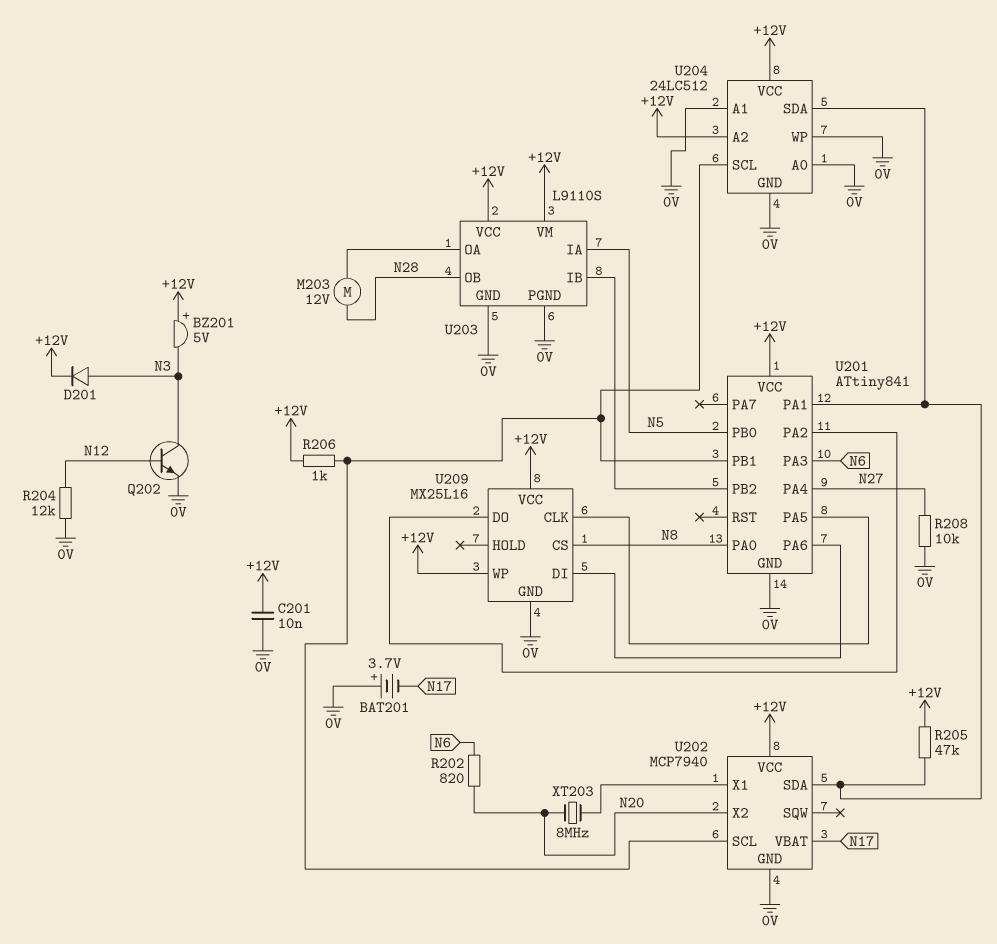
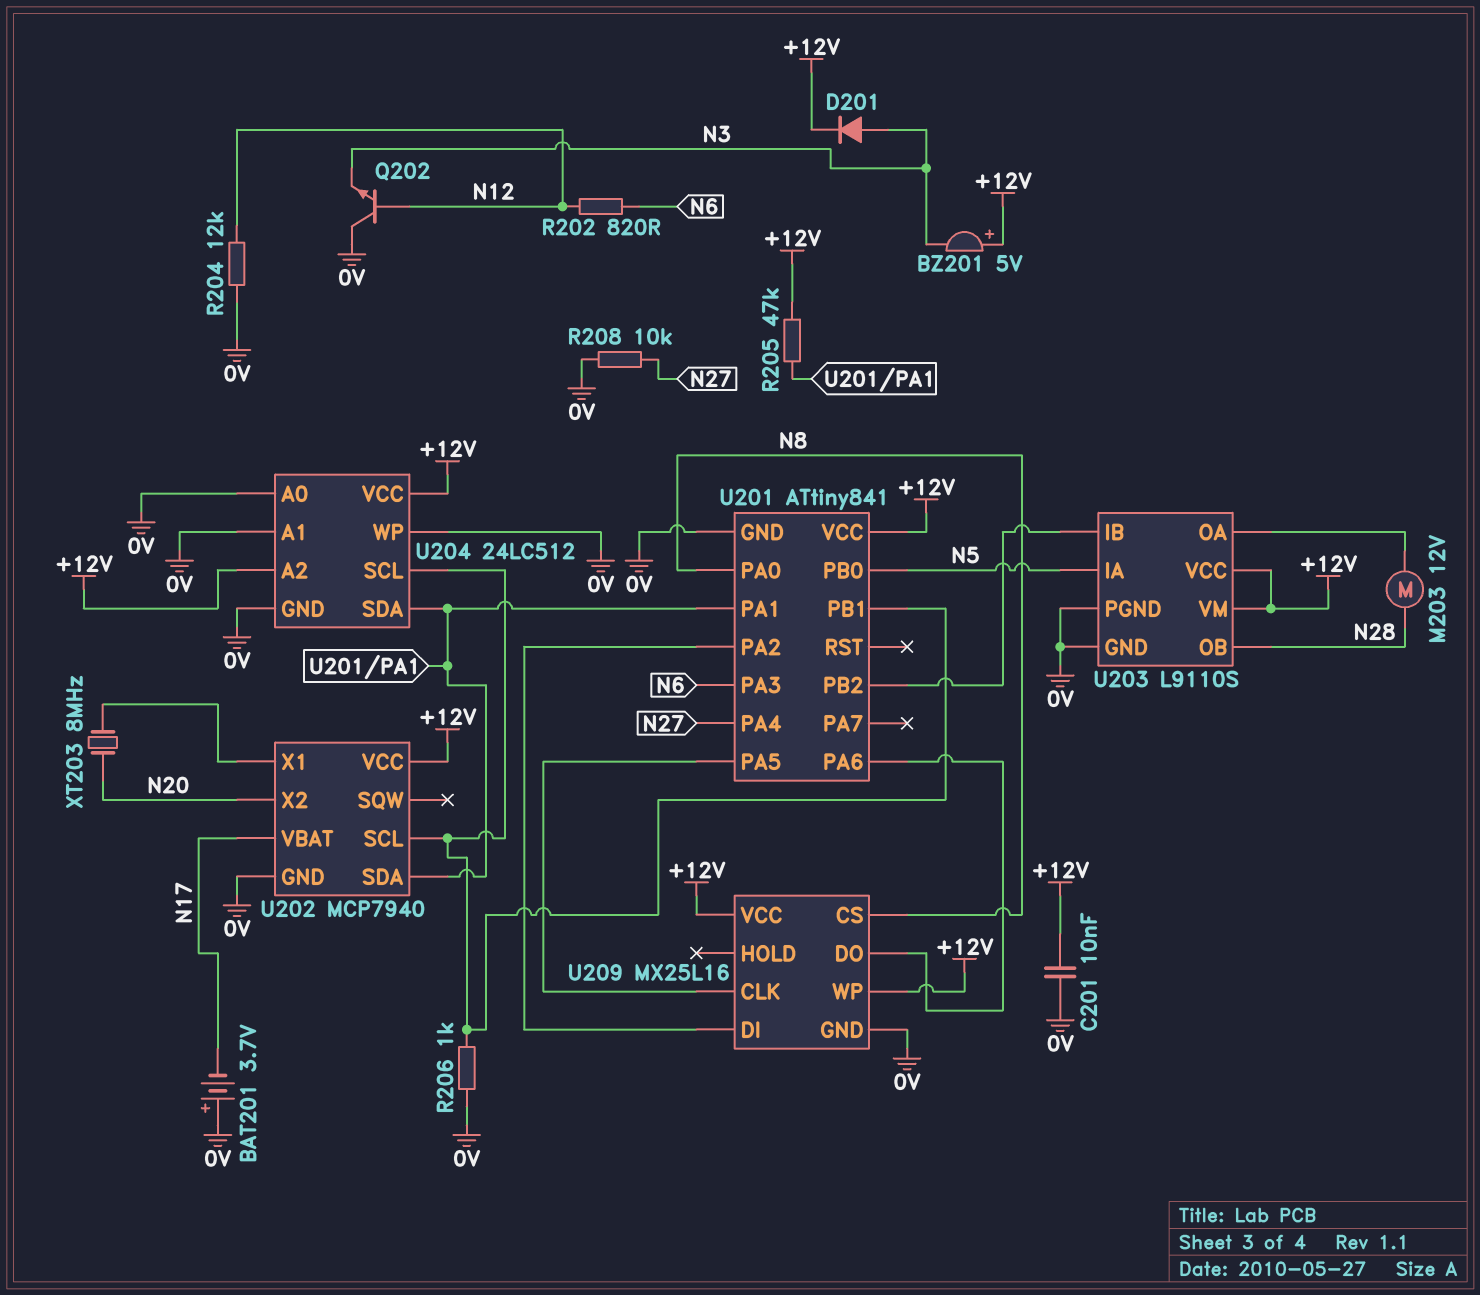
Q202: NPN (B N12, C N3, E 0V) -> NPN (B N12, C 0V, E N3)
R202: 820 (N6, N20) -> 820 (N6, N12)
R206: 1k (+12V, U201/PB1) -> 1k (0V, U201/PB1)
U209 pin DI: U201/PA6 -> U201/PA2
U209 pin DO: U201/PA2 -> U201/PA6

